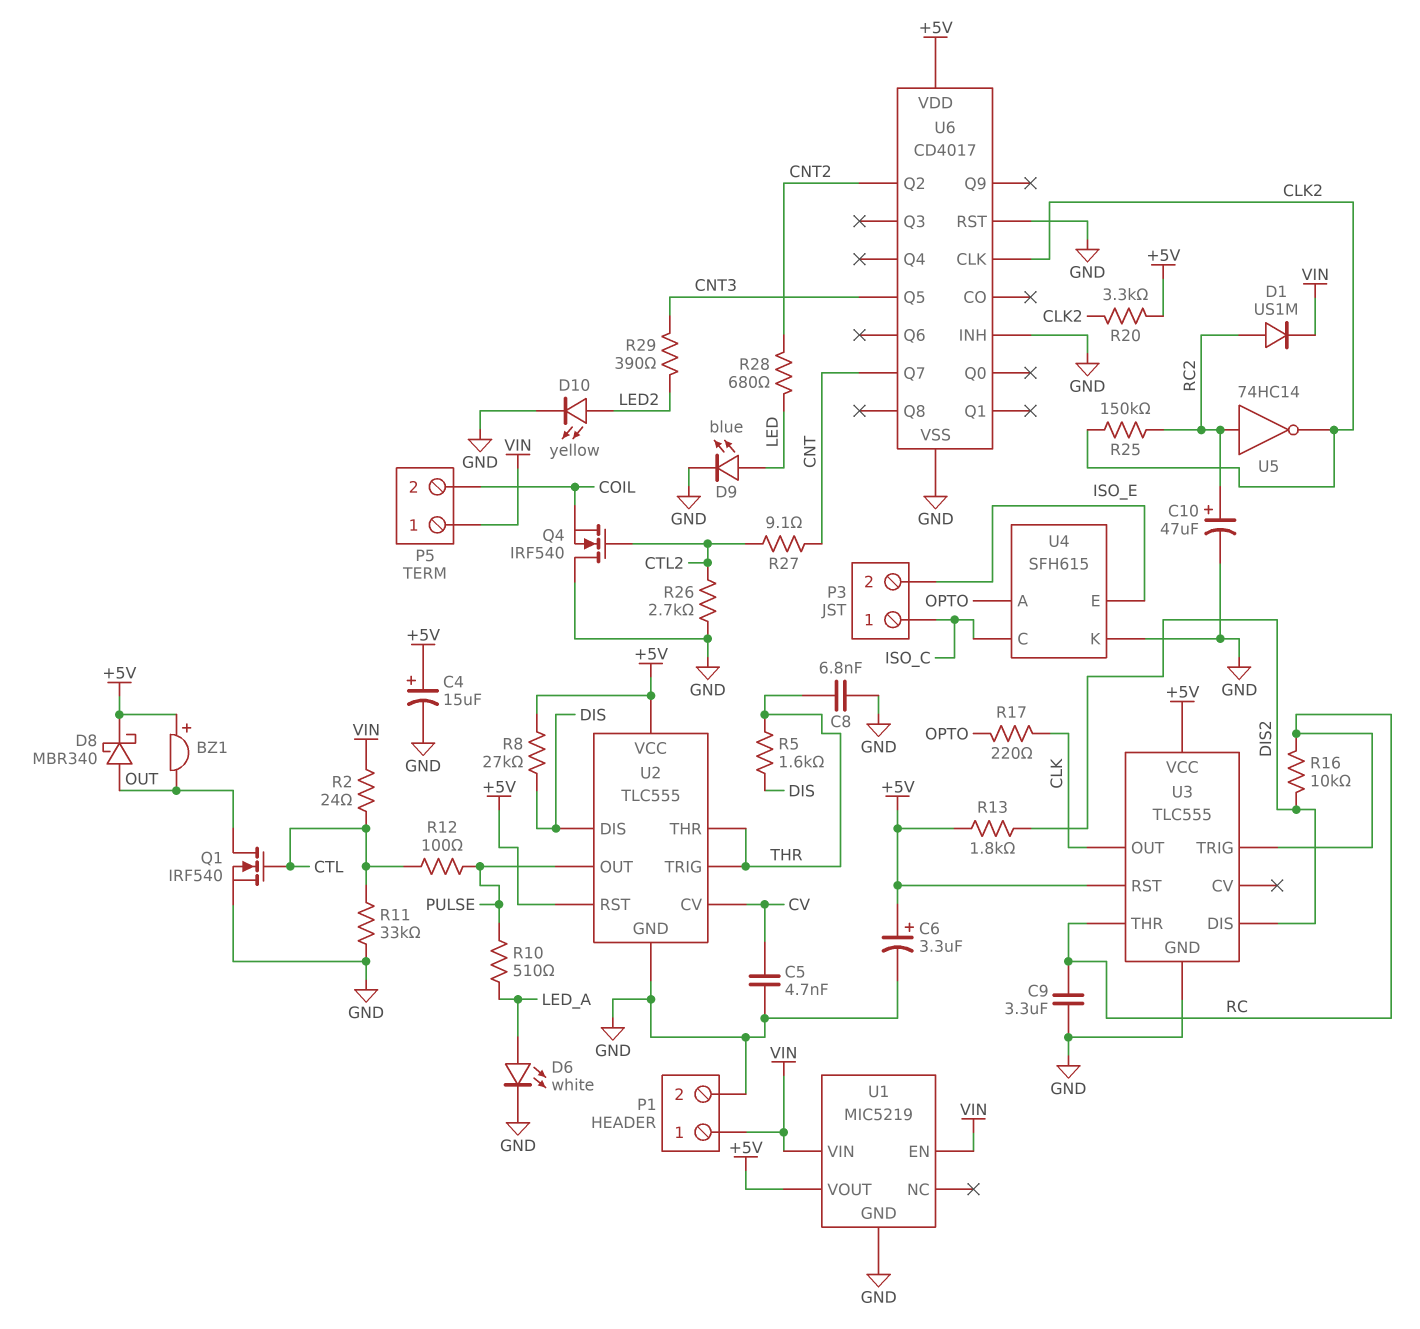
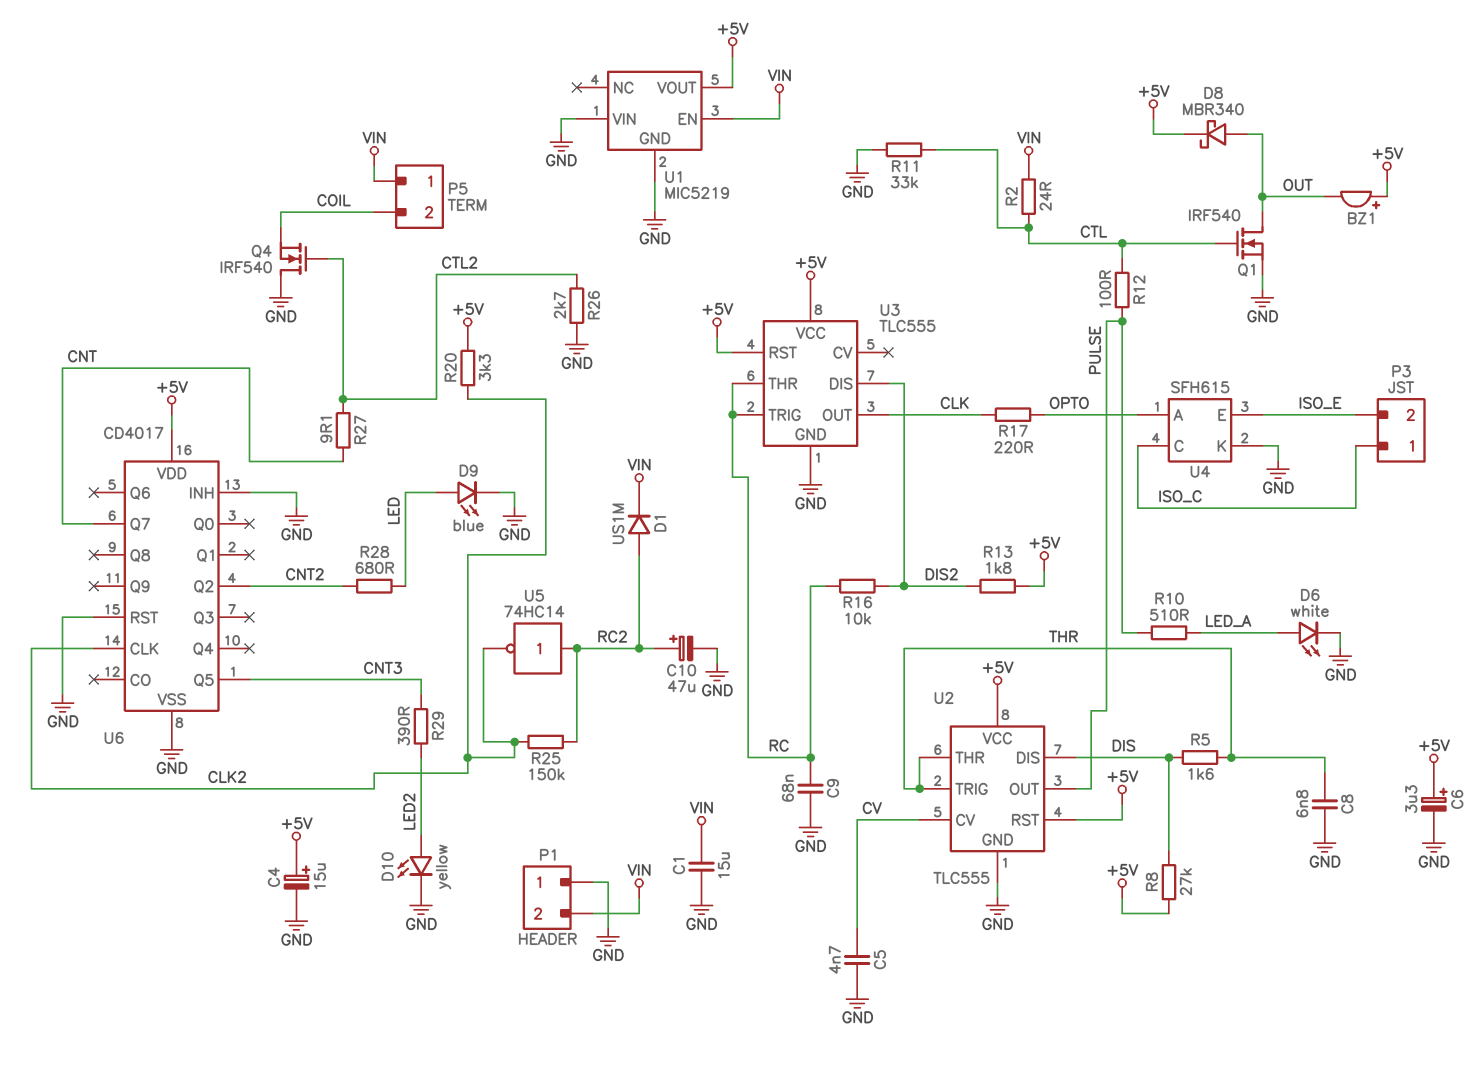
C1: none -> 15uF (GND, VIN)
C9: 3.3uF (GND, RC) -> 68nF (GND, RC)
P1 pin 1: VIN -> GND
P1 pin 2: GND -> VIN
U1 pin VIN: VIN -> GND

